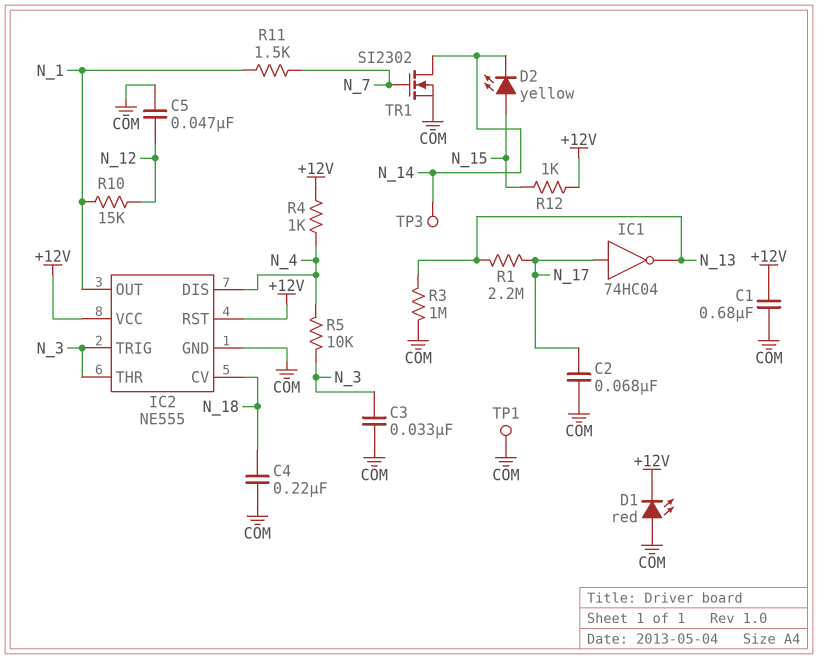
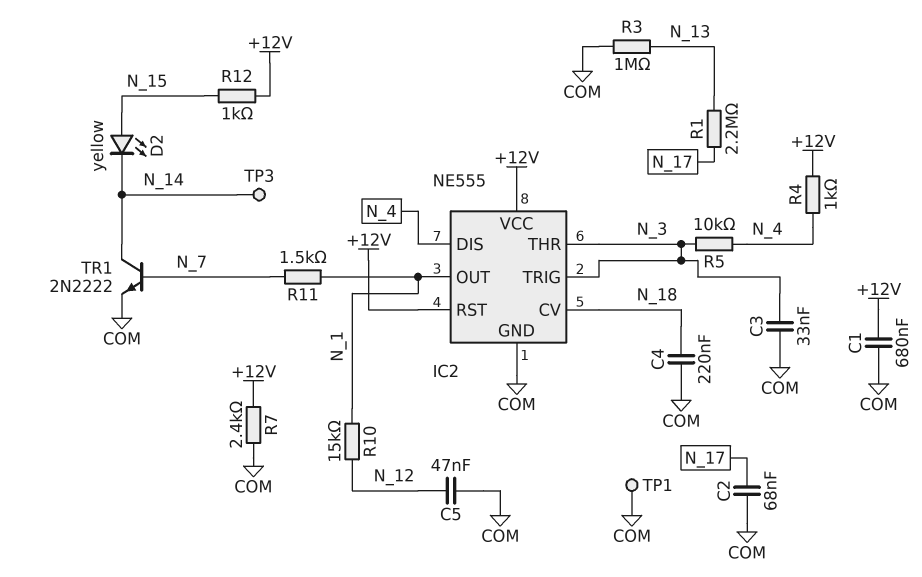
D1: LED red (A COM, K +12V) -> none
IC1: NOT 74HC04 (in N_17, out N_13) -> none
R7: none -> 2.4k (+12V, COM)
TR1: NMOS SI2302 (G N_7, D N_14, S COM) -> NPN 2N2222 (B N_7, C N_14, E COM)

